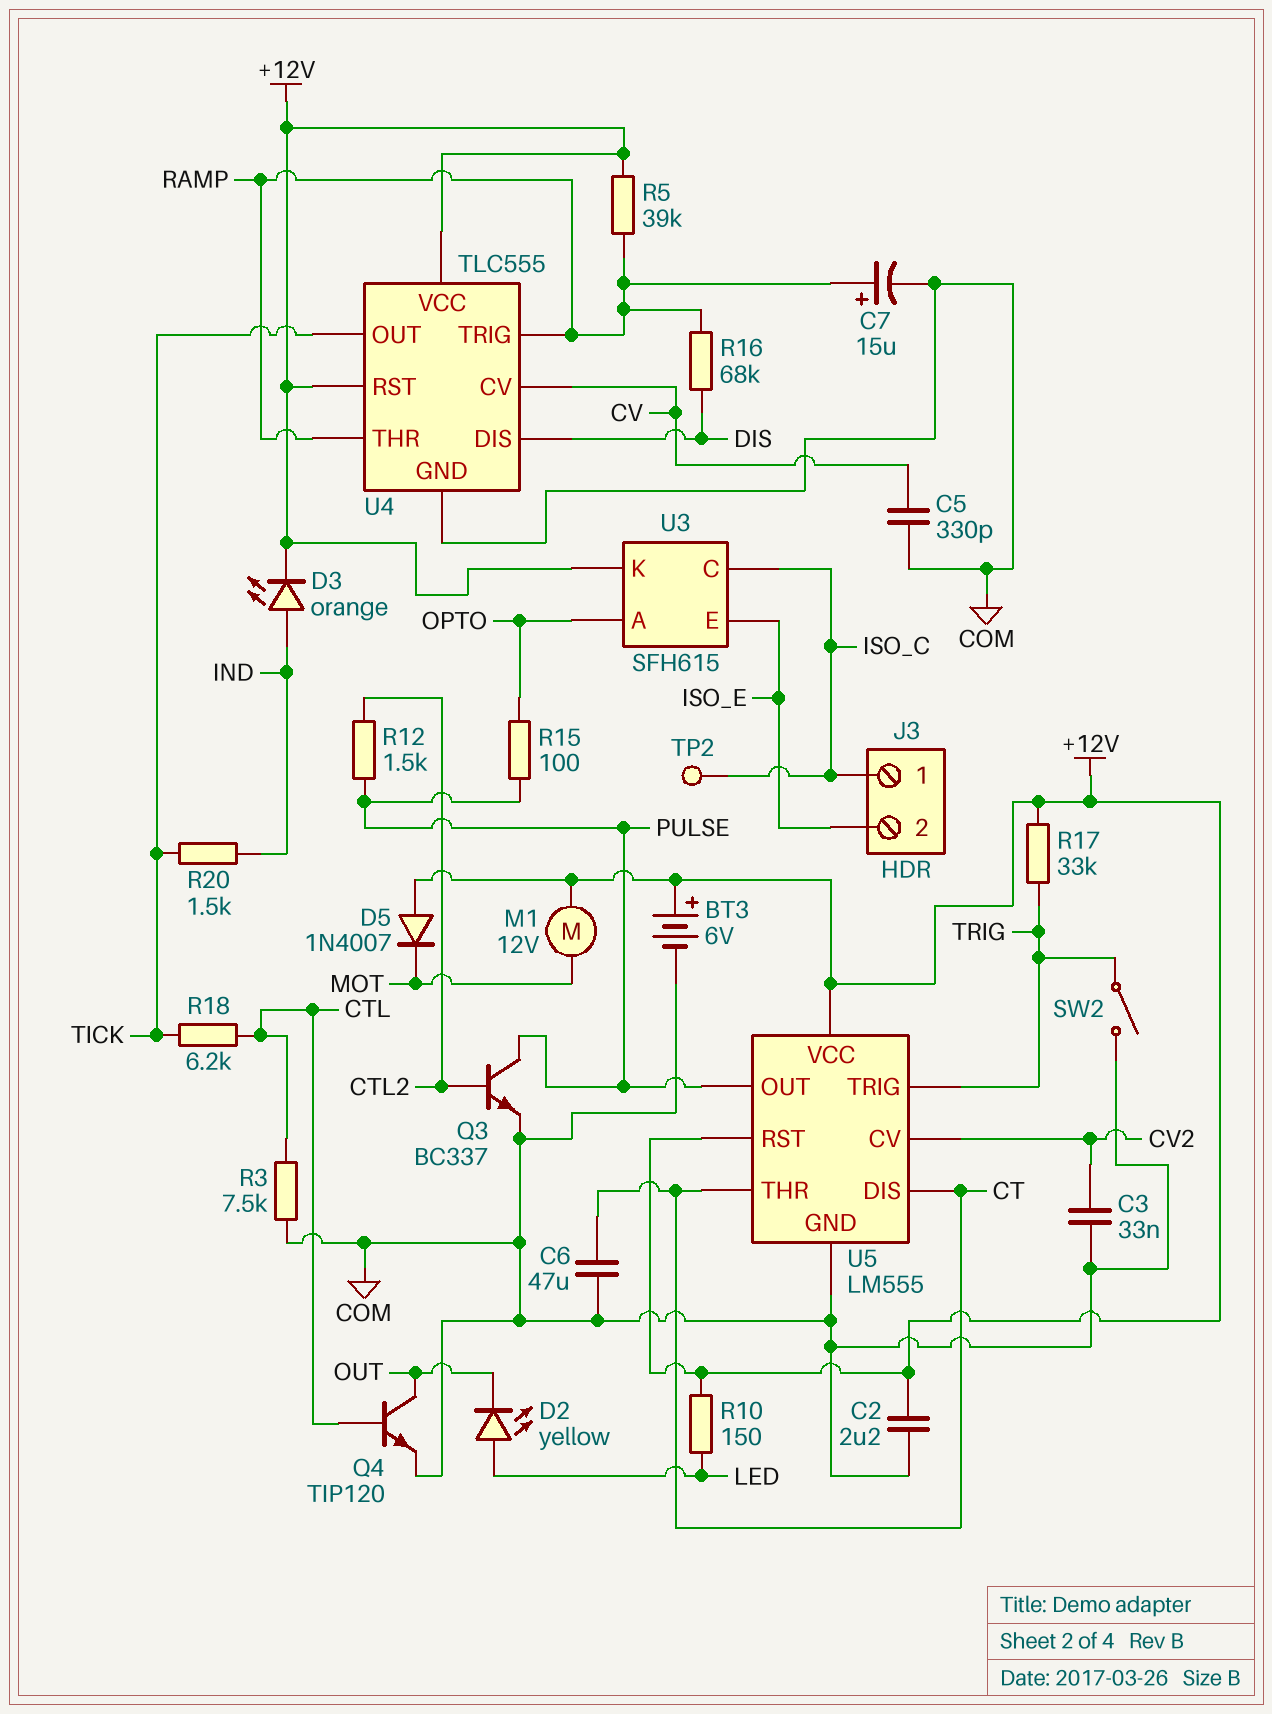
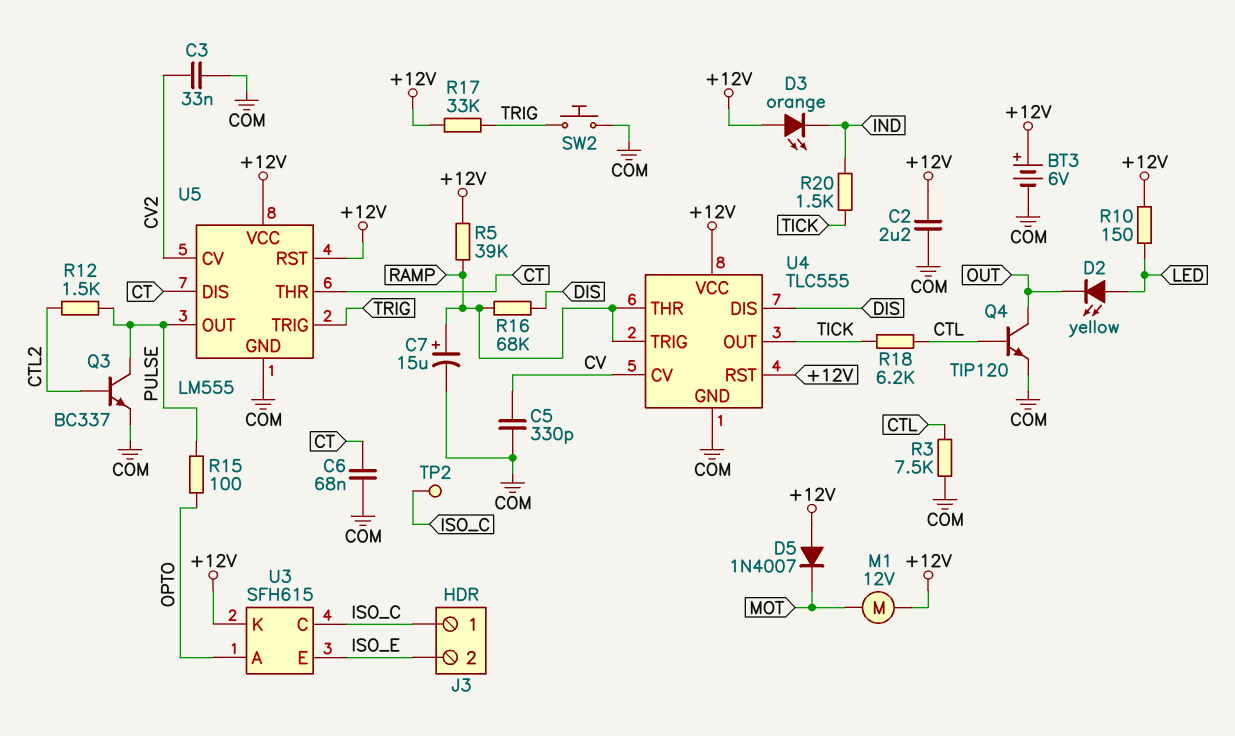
C6: 47uF (COM, CT) -> 68nF (COM, CT)
D3: LED orange (A IND, K +12V) -> LED orange (A +12V, K IND)
SW2: switch (COM, TRIG) -> button (COM, TRIG)

